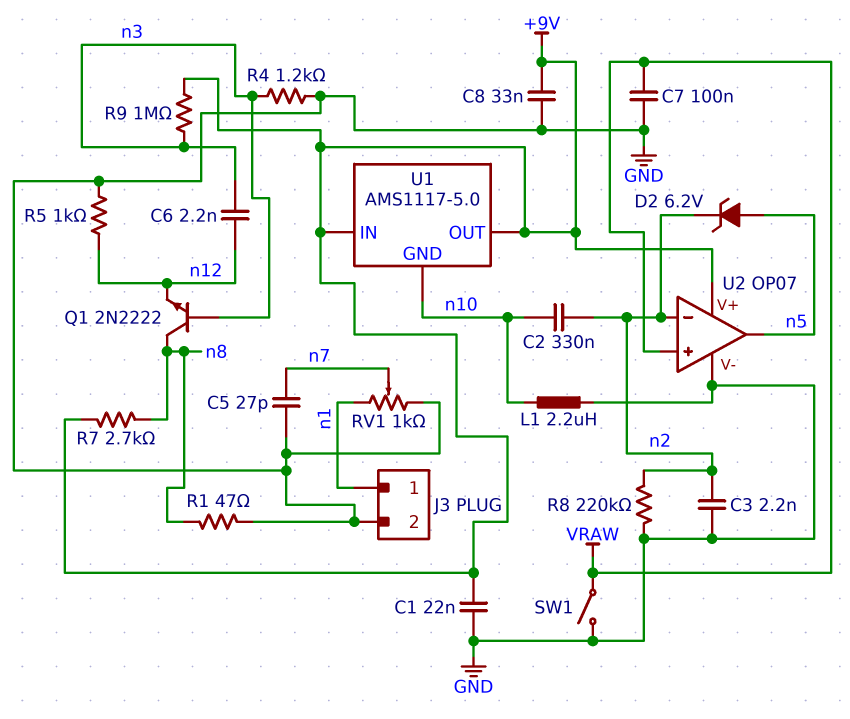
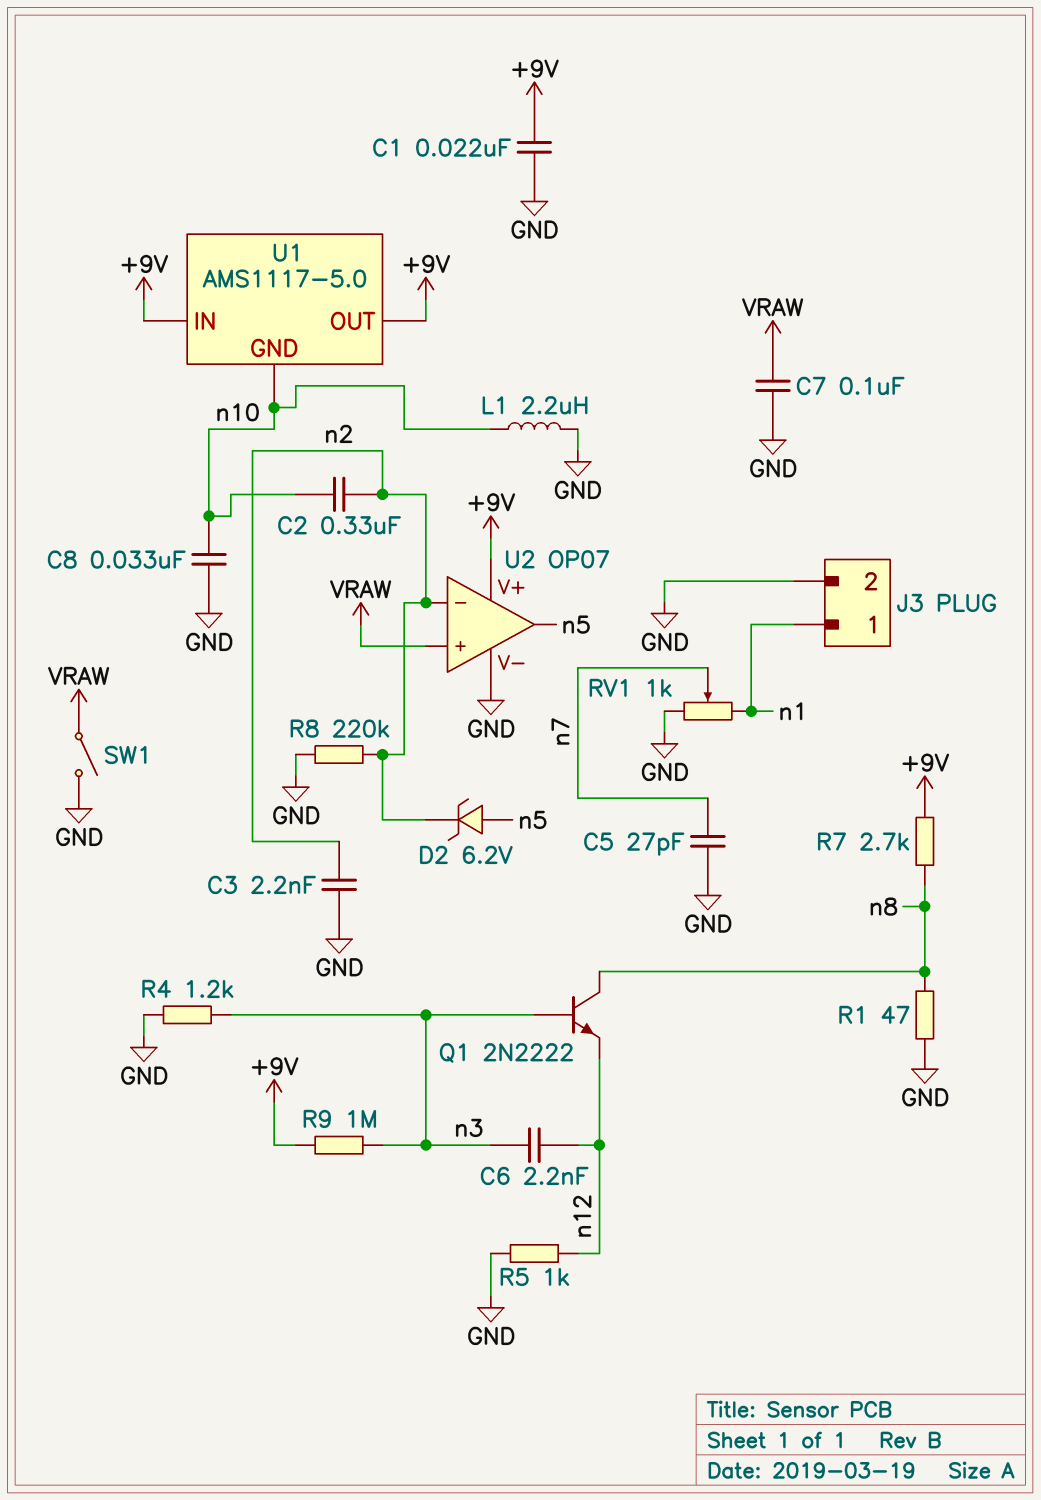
C8: 33nF (+9V, GND) -> 33nF (GND, n10)

